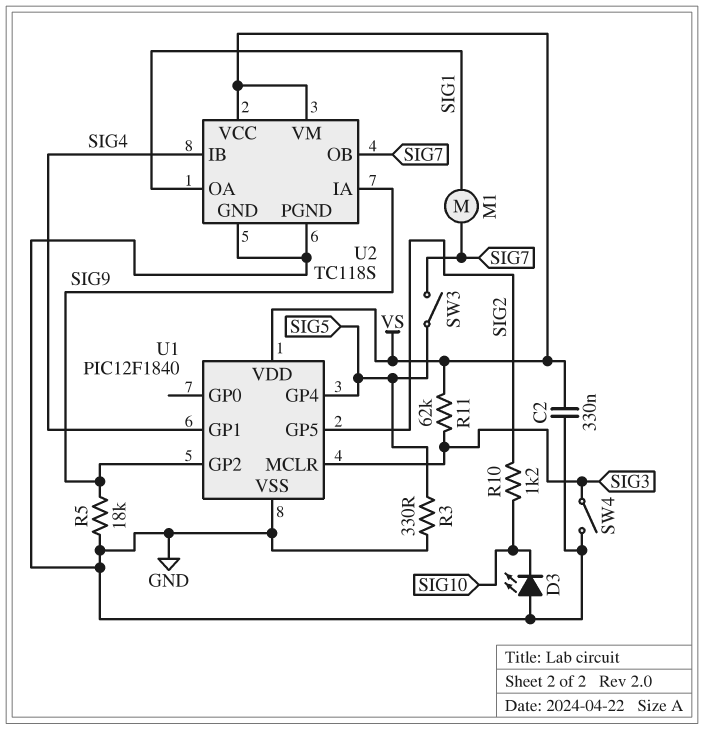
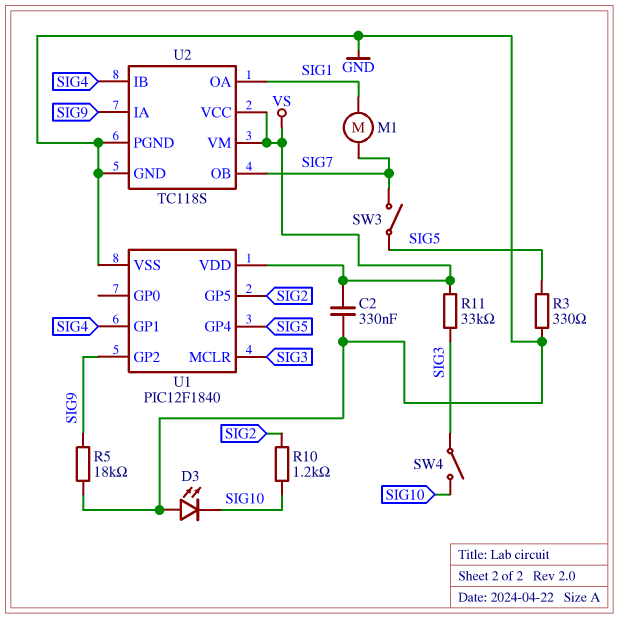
R11: 62k (SIG3, VS) -> 33k (SIG3, VS)
SW4: switch (GND, SIG3) -> switch (SIG3, SIG10)

